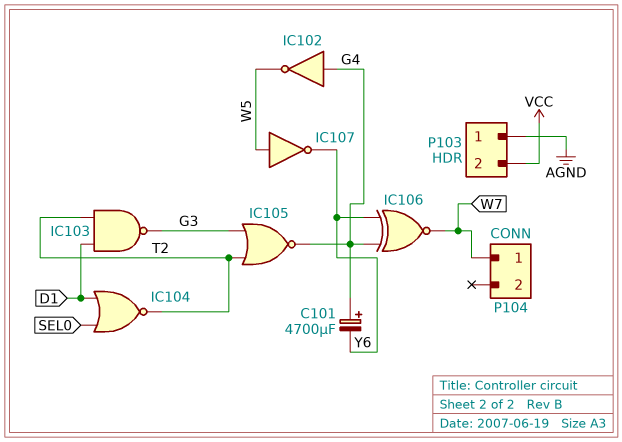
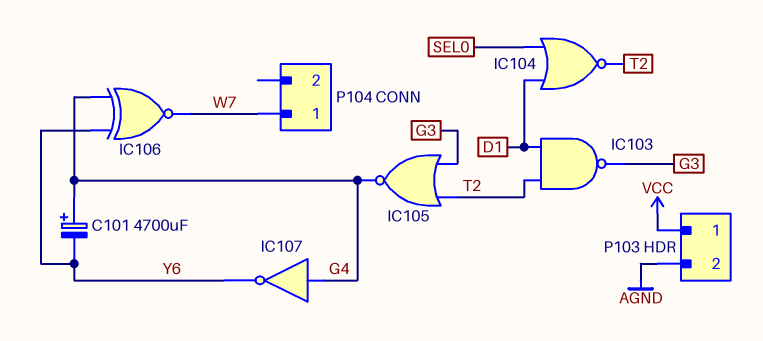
IC102: NOT (in G4, out W5) -> none
IC107: NOT (in W5, out Y6) -> NOT (in G4, out Y6)
P103 pin 1: AGND -> VCC
P103 pin 2: VCC -> AGND

